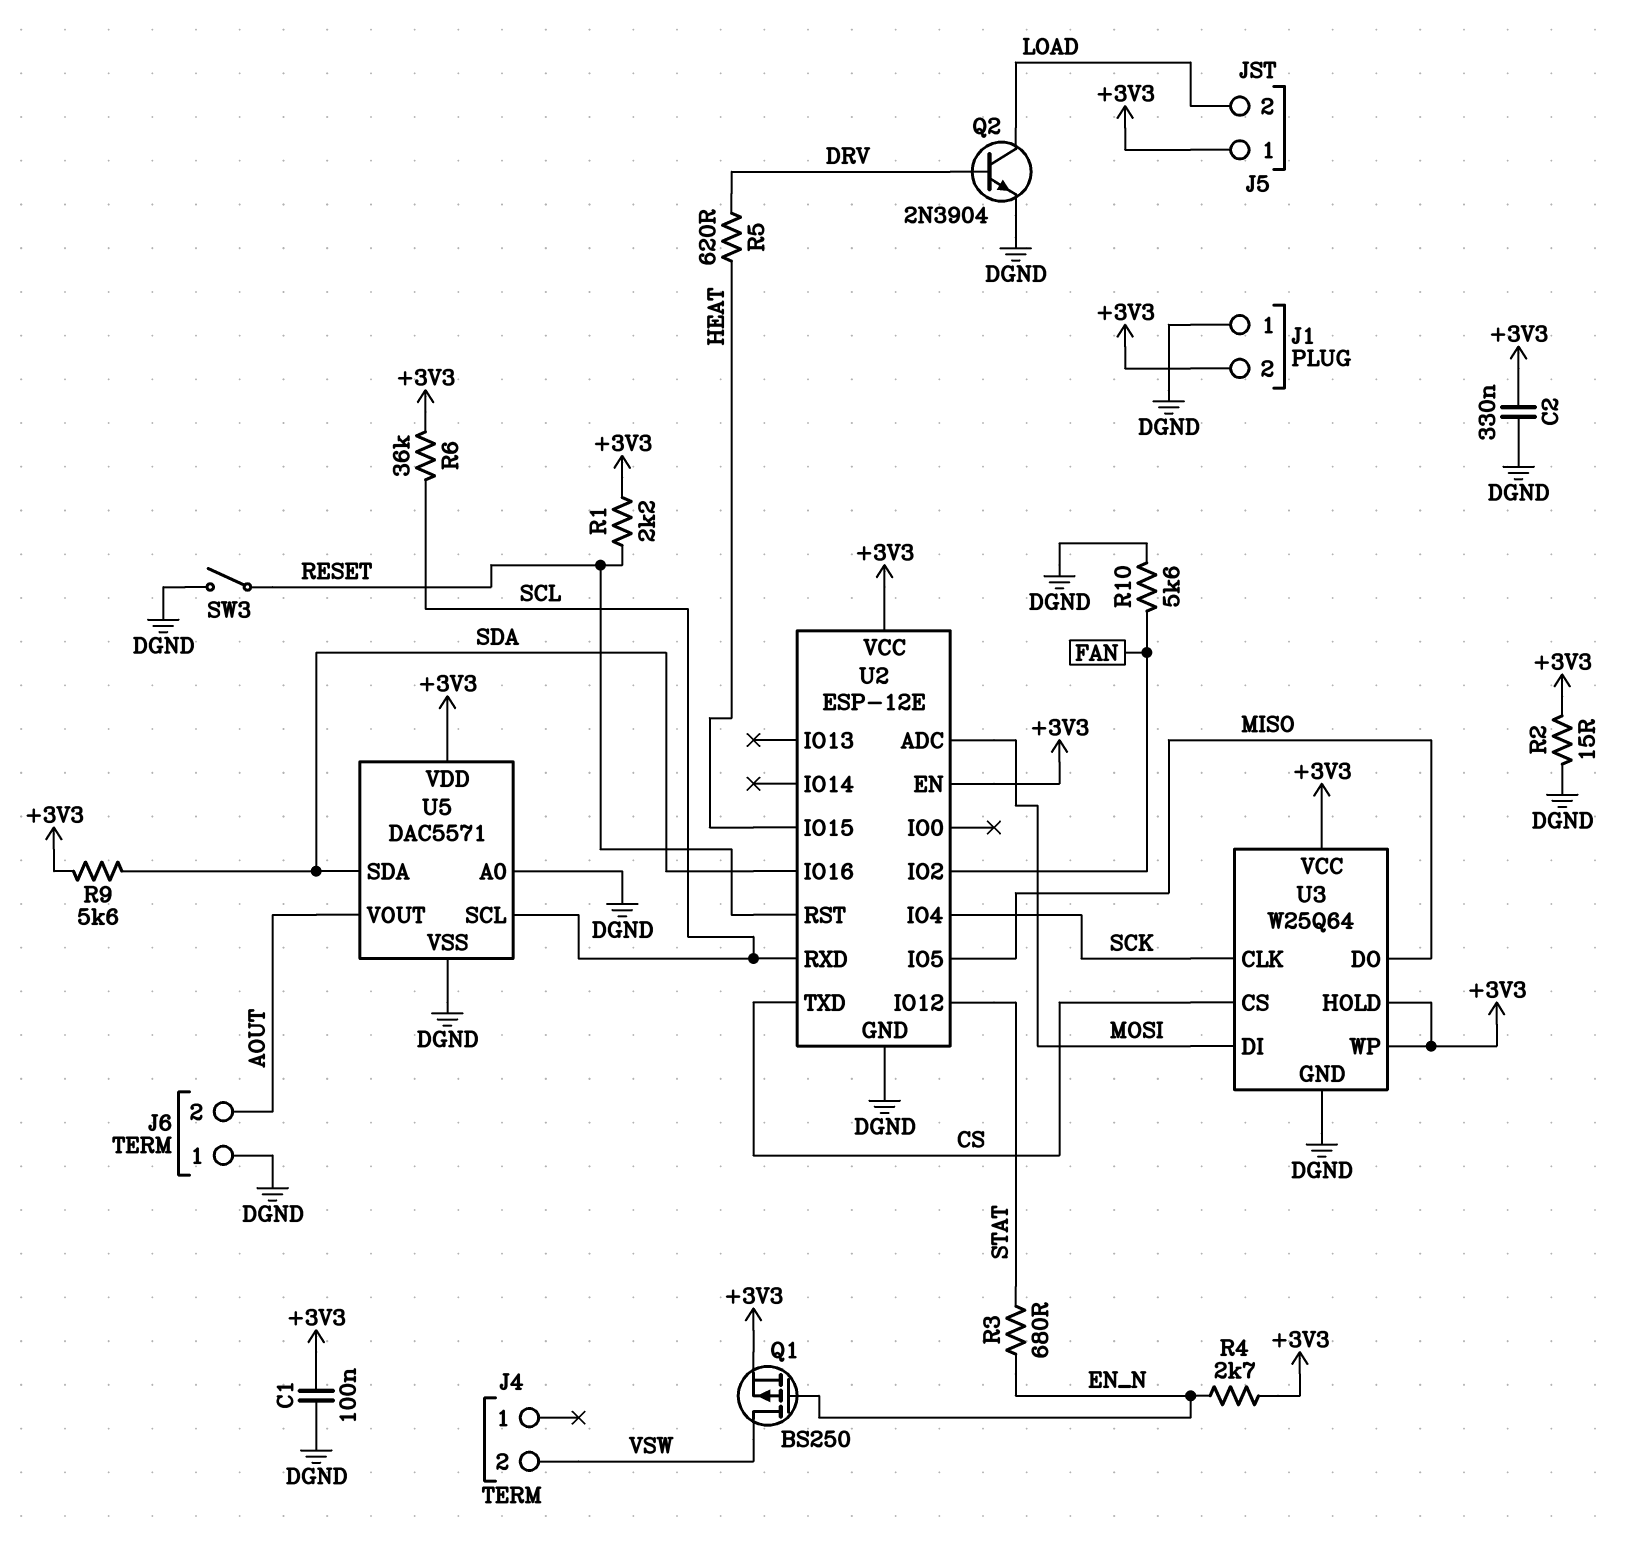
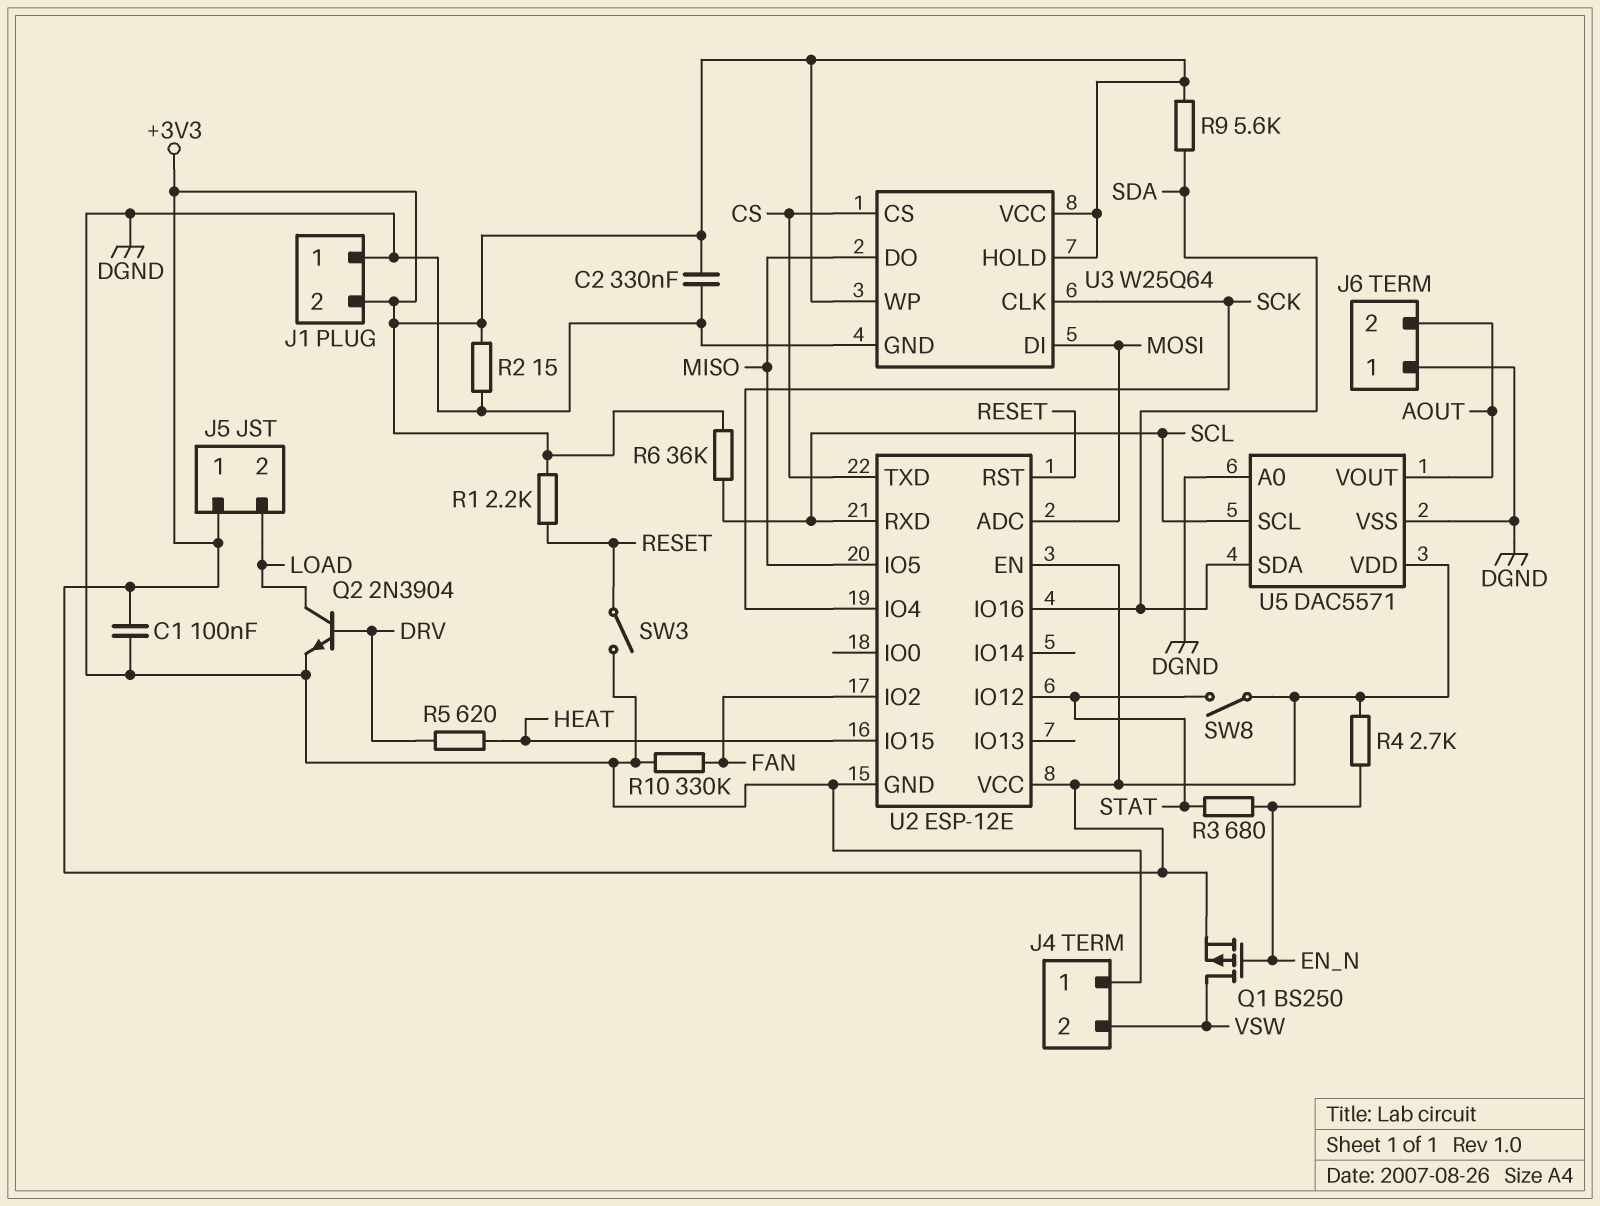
J4 pin 1: none -> DGND
R10: 5.6k (DGND, FAN) -> 330k (DGND, FAN)
SW8: none -> switch (+3V3, STAT)

